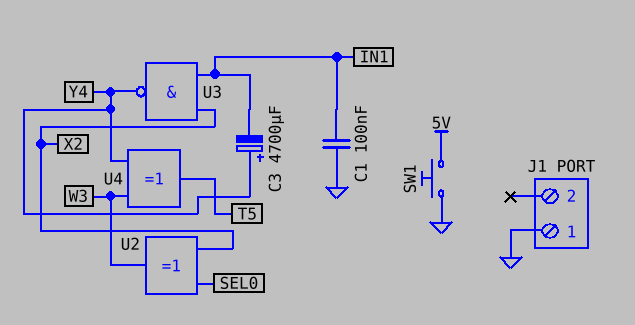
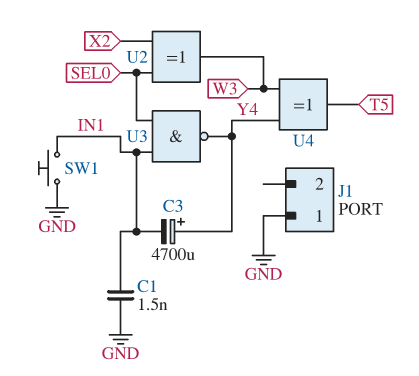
C1: 100nF (GND, IN1) -> 1.5nF (GND, IN1)
SW1: button (5V, GND) -> button (GND, IN1)
U3: NAND (in IN1, in X2, out Y4) -> NAND (in IN1, in SEL0, out Y4)

